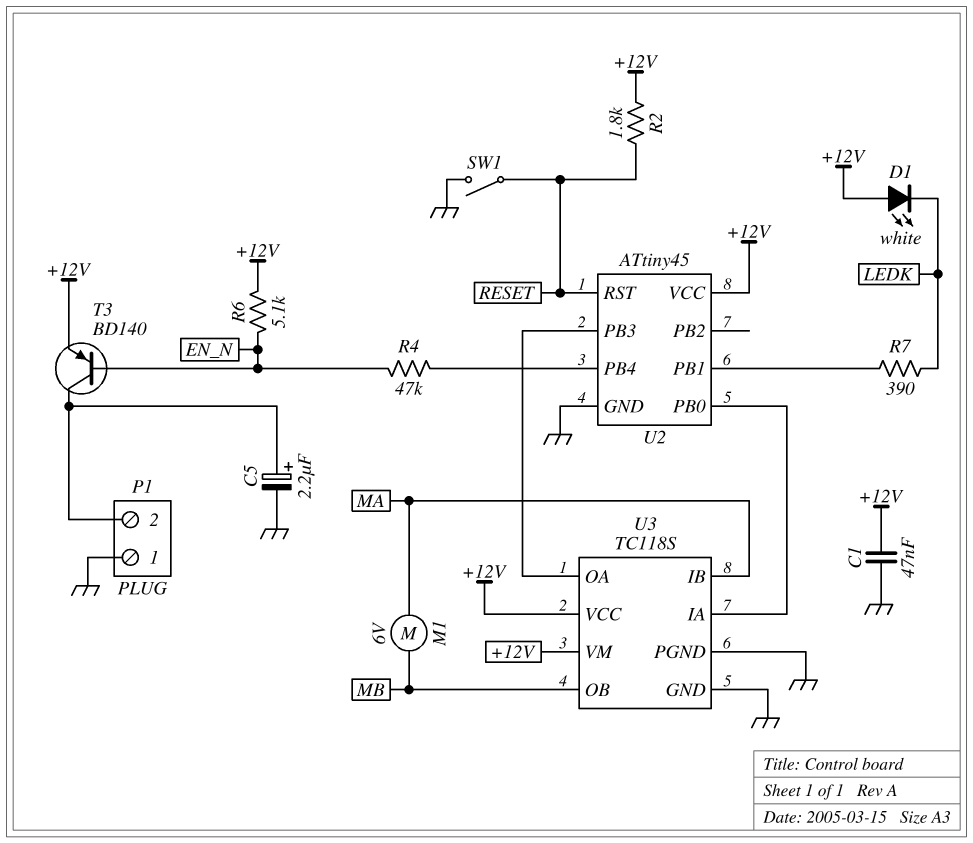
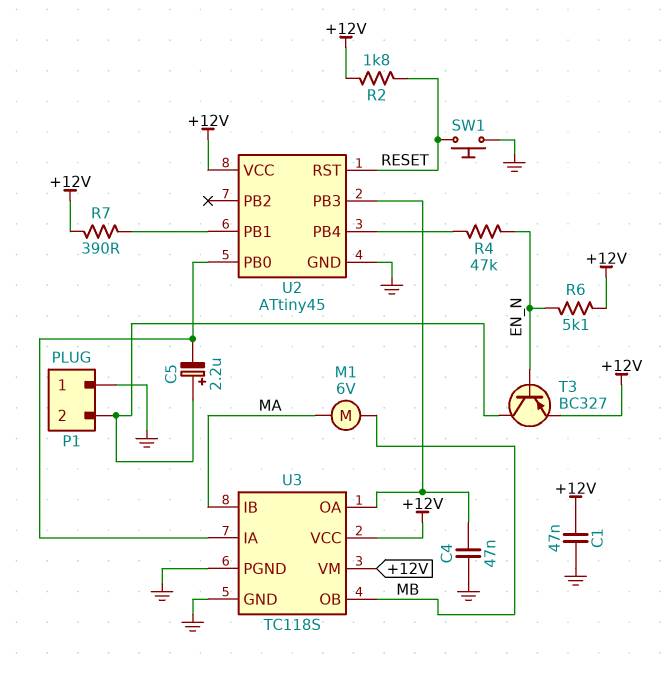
C4: none -> 47nF (GND, U2/PB3)
C5: 2.2uF (plus P1/2, minus GND) -> 2.2uF (plus P1/2, minus U2/PB0)
D1: LED white (A +12V, K LEDK) -> none
R7: 390 (LEDK, U2/PB1) -> 390 (+12V, U2/PB1)
SW1: switch (GND, RESET) -> button (GND, RESET)
T3: PNP BD140 (B EN_N, C P1/2, E +12V) -> PNP BC327 (B EN_N, C P1/2, E +12V)

